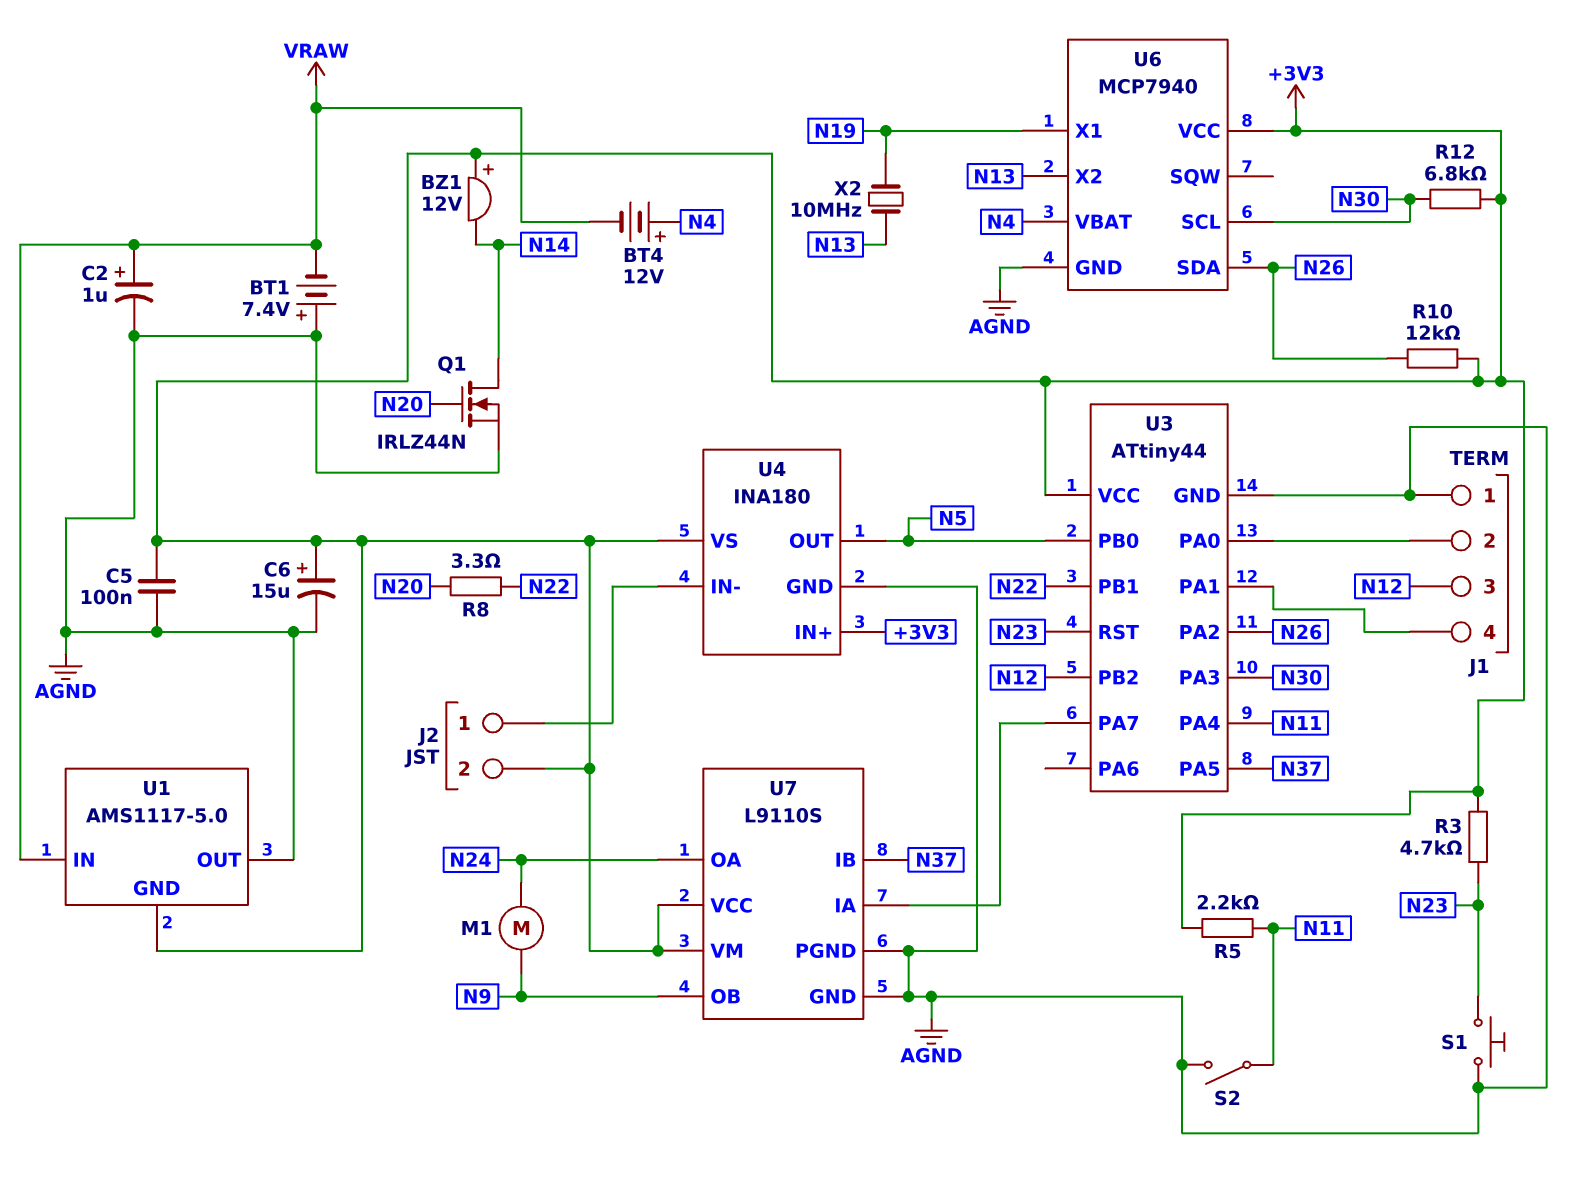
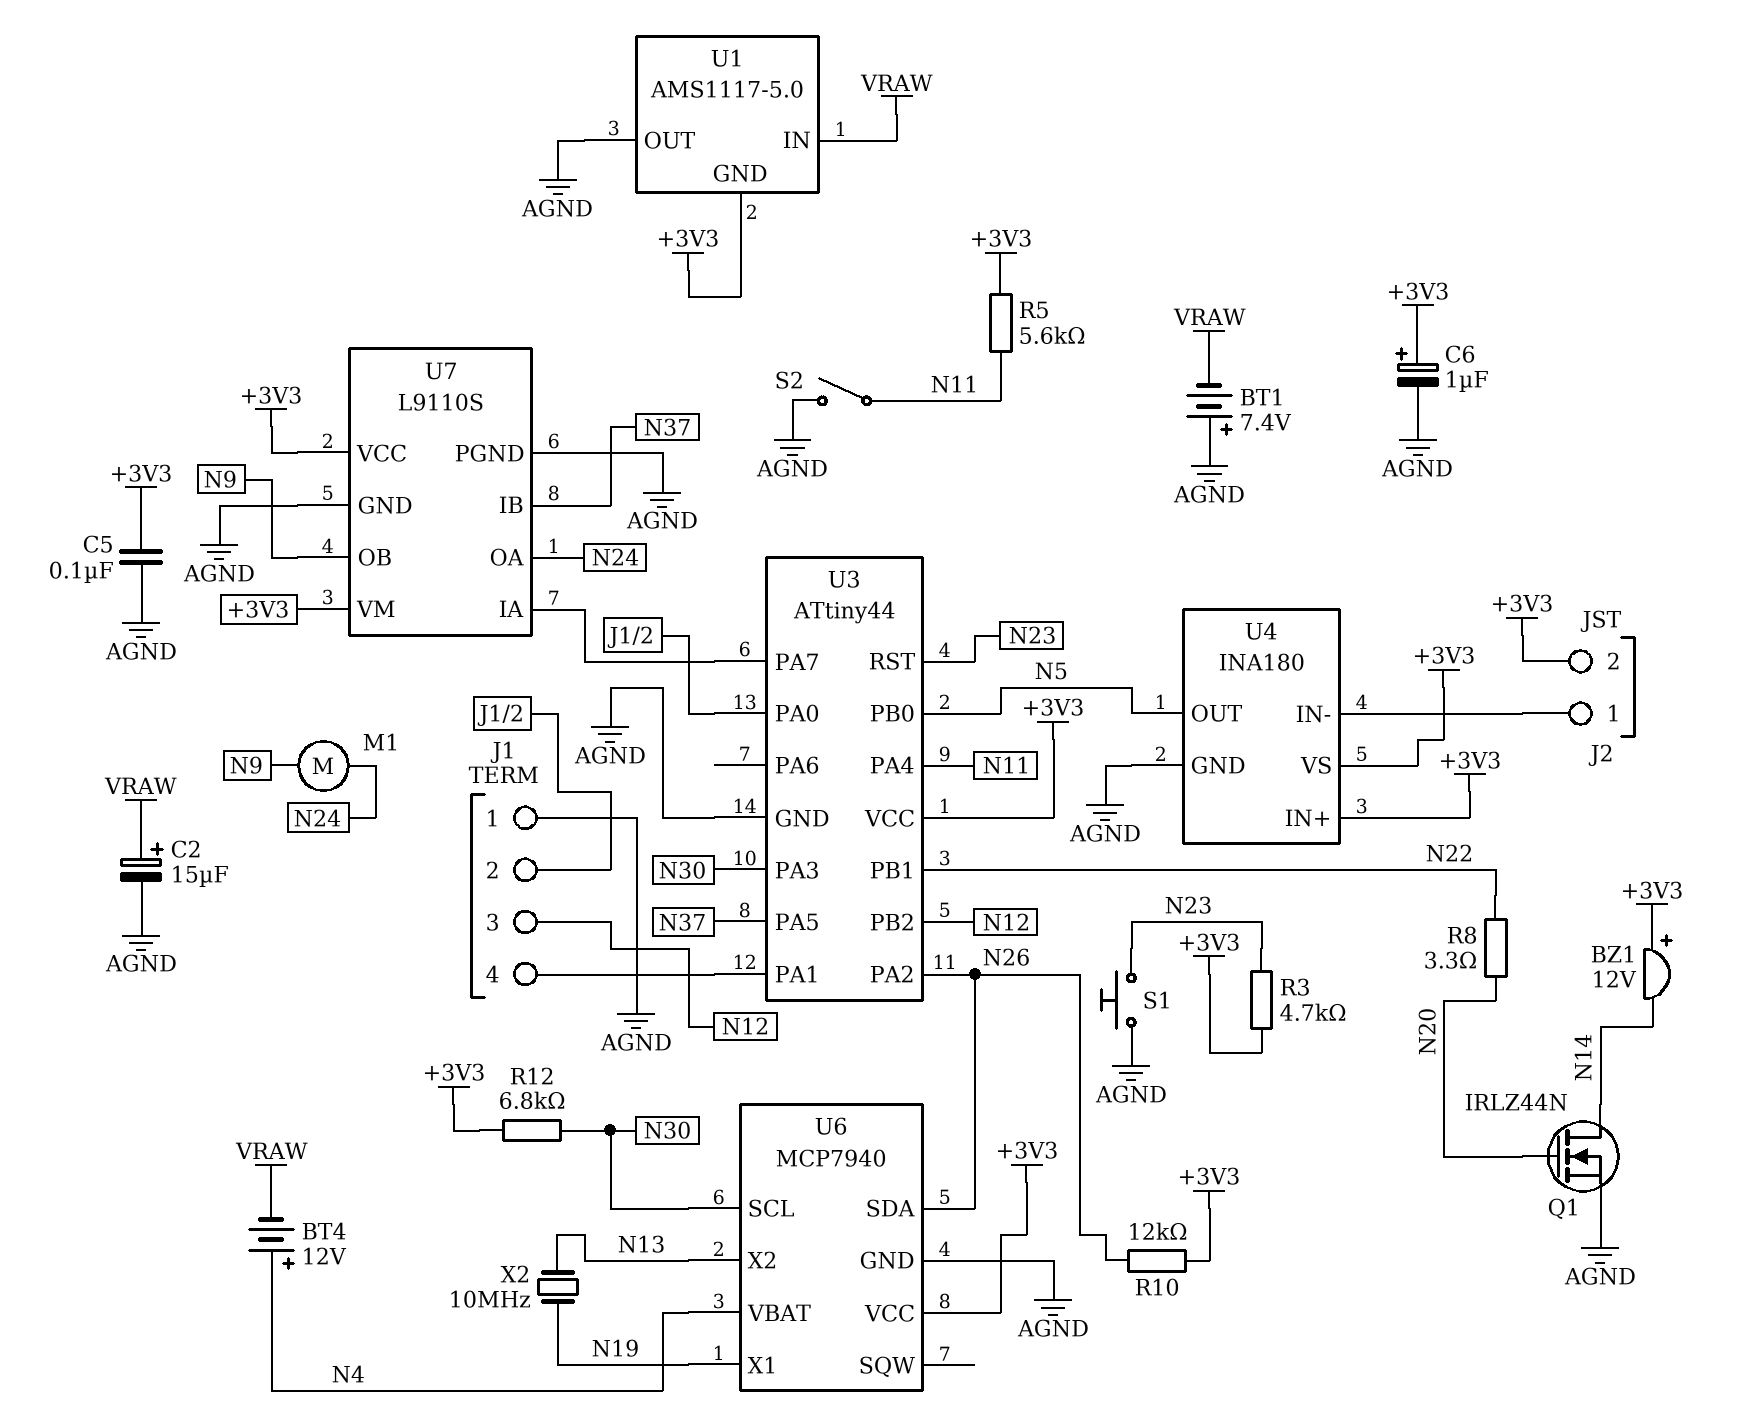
C2: 1uF (plus VRAW, minus AGND) -> 15uF (plus VRAW, minus AGND)
C6: 15uF (plus +3V3, minus AGND) -> 1uF (plus +3V3, minus AGND)
R5: 2.2k (+3V3, N11) -> 5.6k (+3V3, N11)

